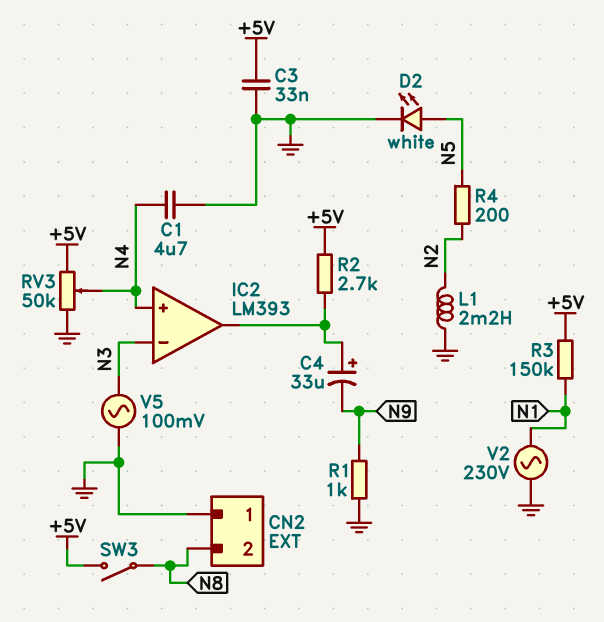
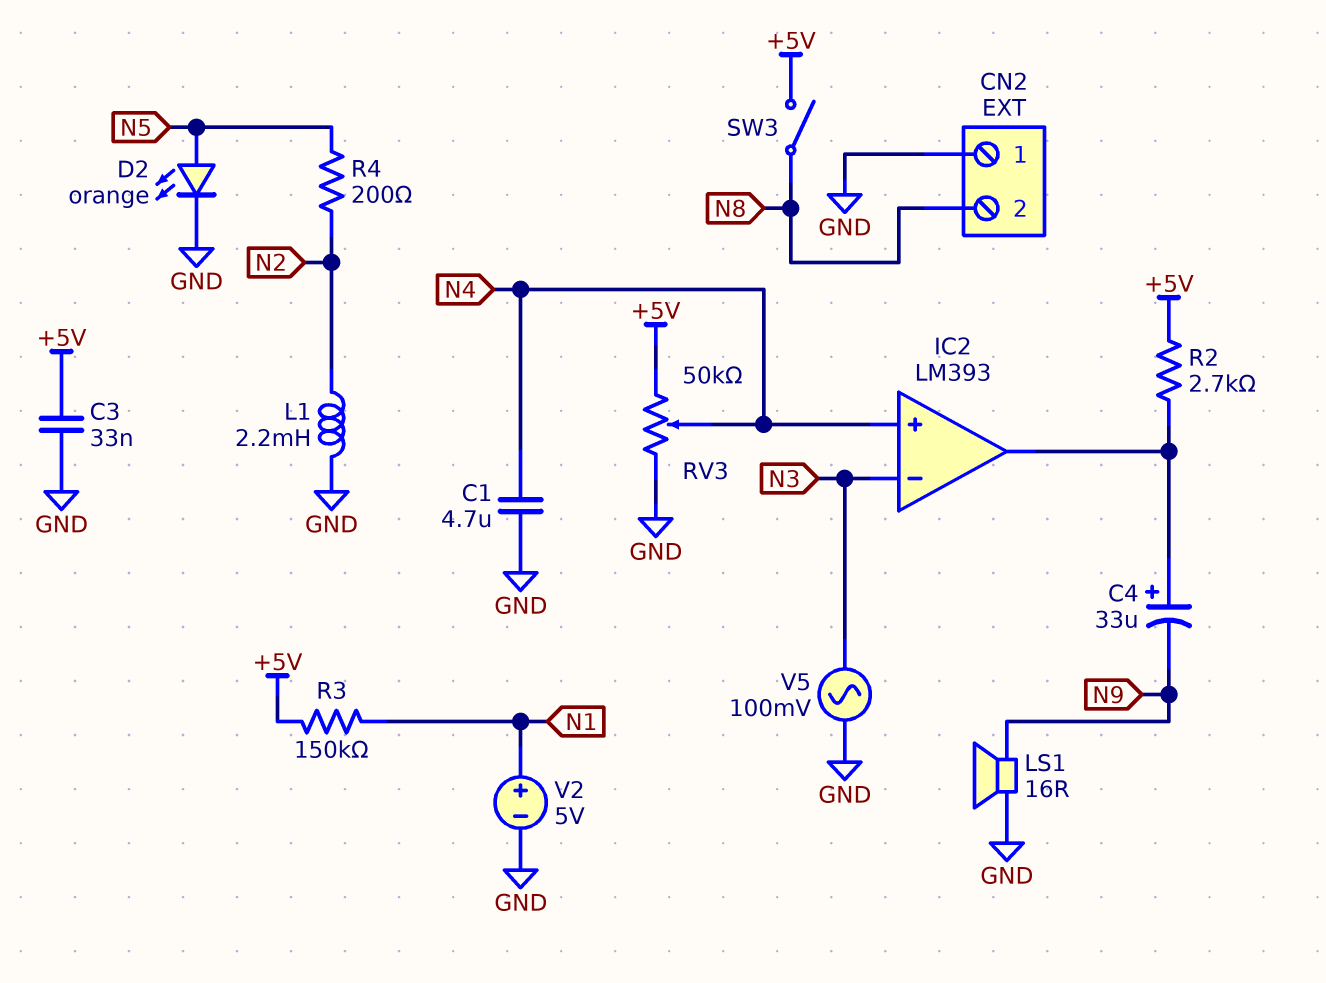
D2: LED white (A N5, K GND) -> LED orange (A N5, K GND)
LS1: none -> speaker 16R (GND, N9)
R1: 1k (GND, N9) -> none
V2: AC 230V (GND, N1) -> 5V (plus N1, minus GND)

